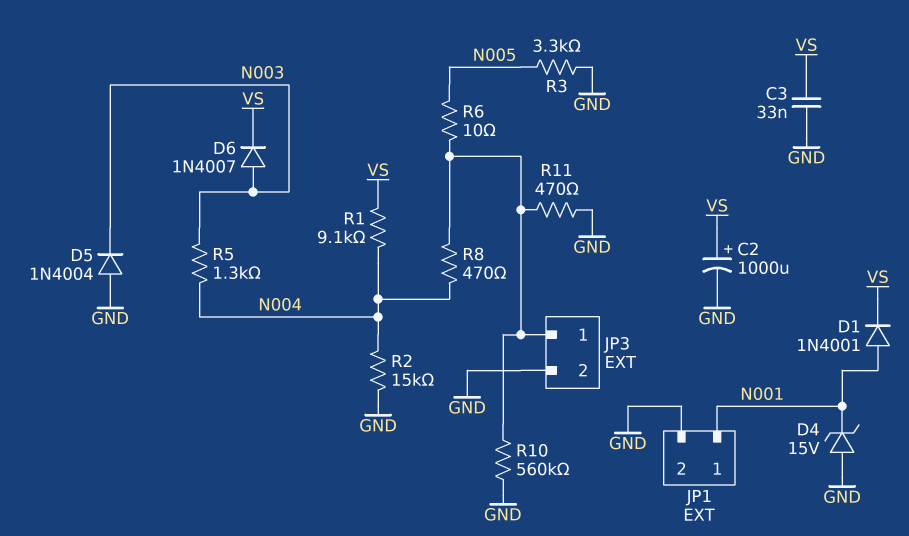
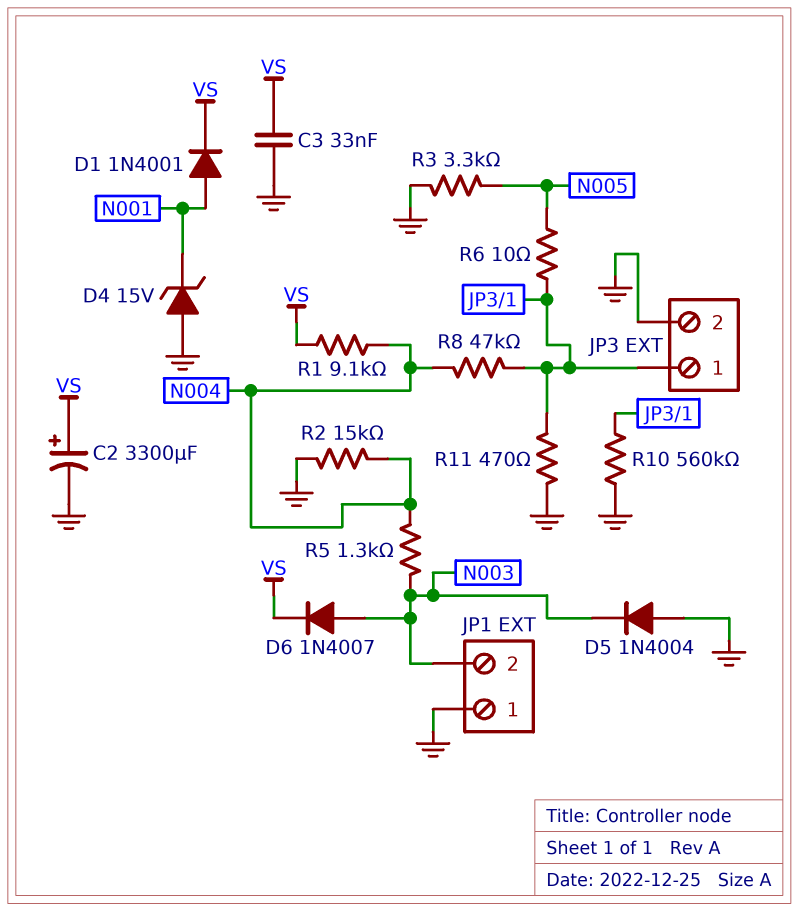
C2: 1000uF (plus VS, minus GND) -> 3300uF (plus VS, minus GND)
JP1 pin 1: N001 -> GND
JP1 pin 2: GND -> N003
R8: 470 (JP3/1, N004) -> 47k (JP3/1, N004)

